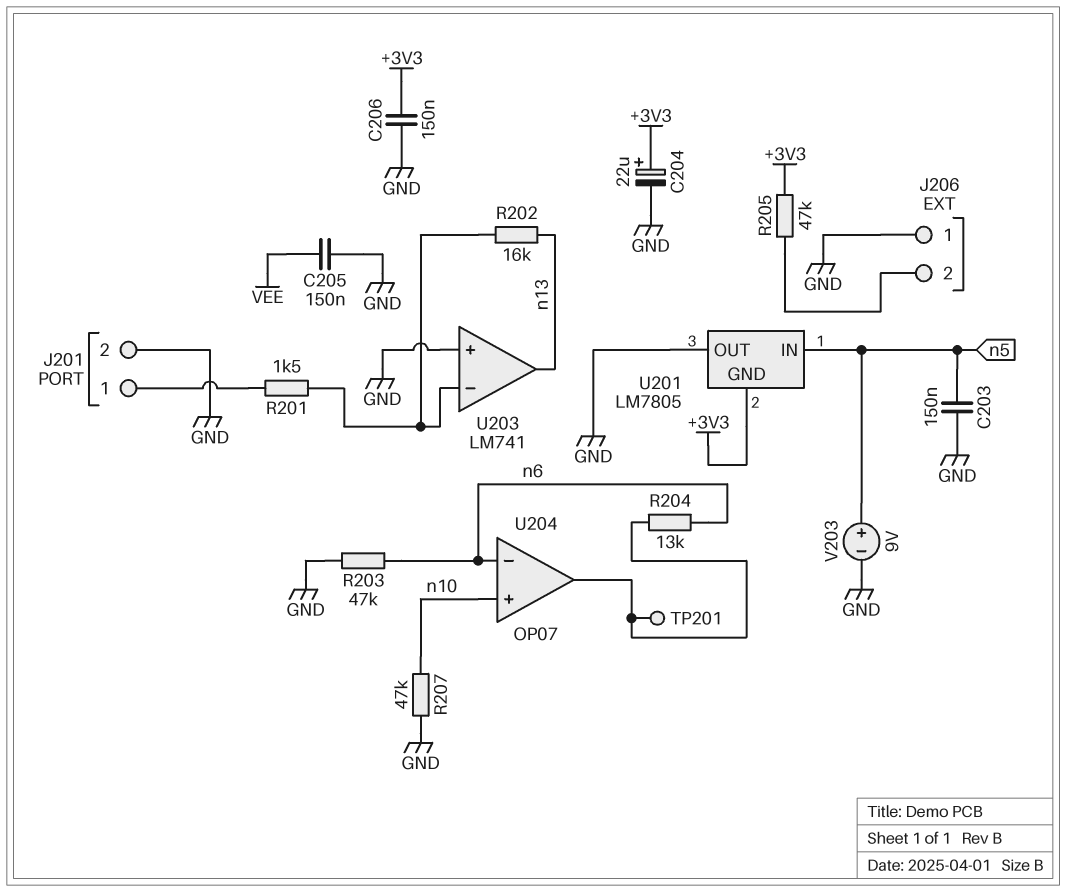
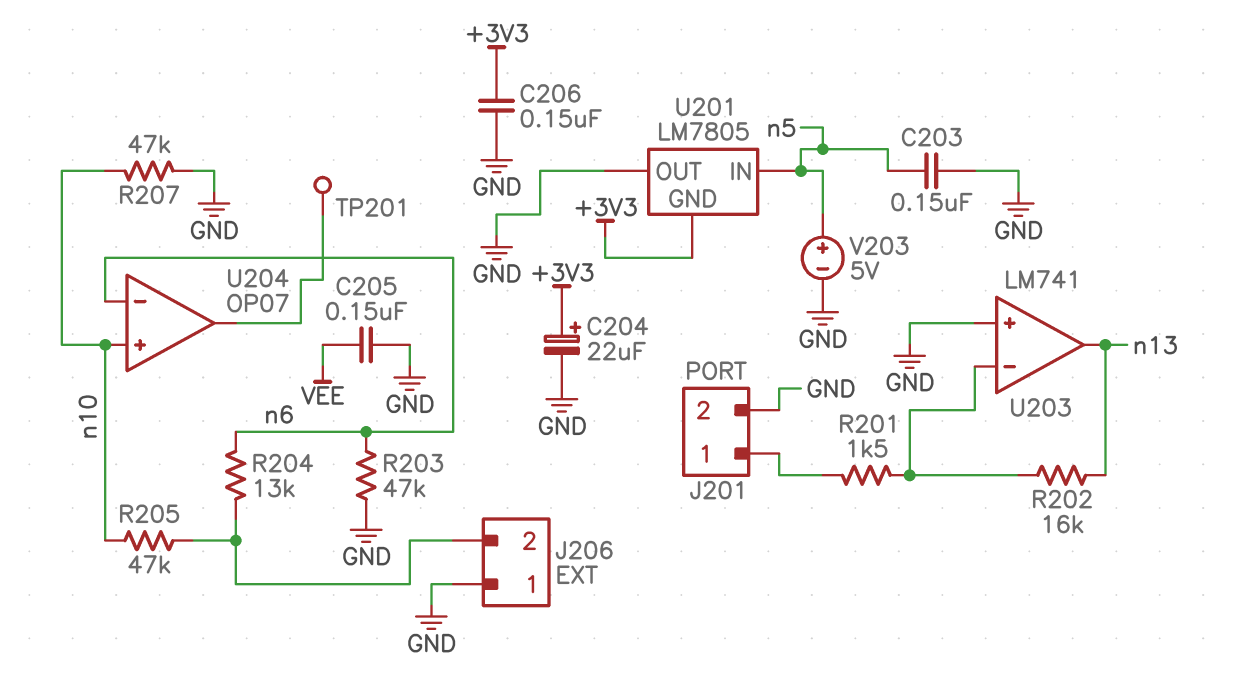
R204: 13k (U204/out, n6) -> 13k (J206/2, n6)
R205: 47k (+3V3, J206/2) -> 47k (J206/2, n10)
V203: 9V (plus n5, minus GND) -> 5V (plus n5, minus GND)

